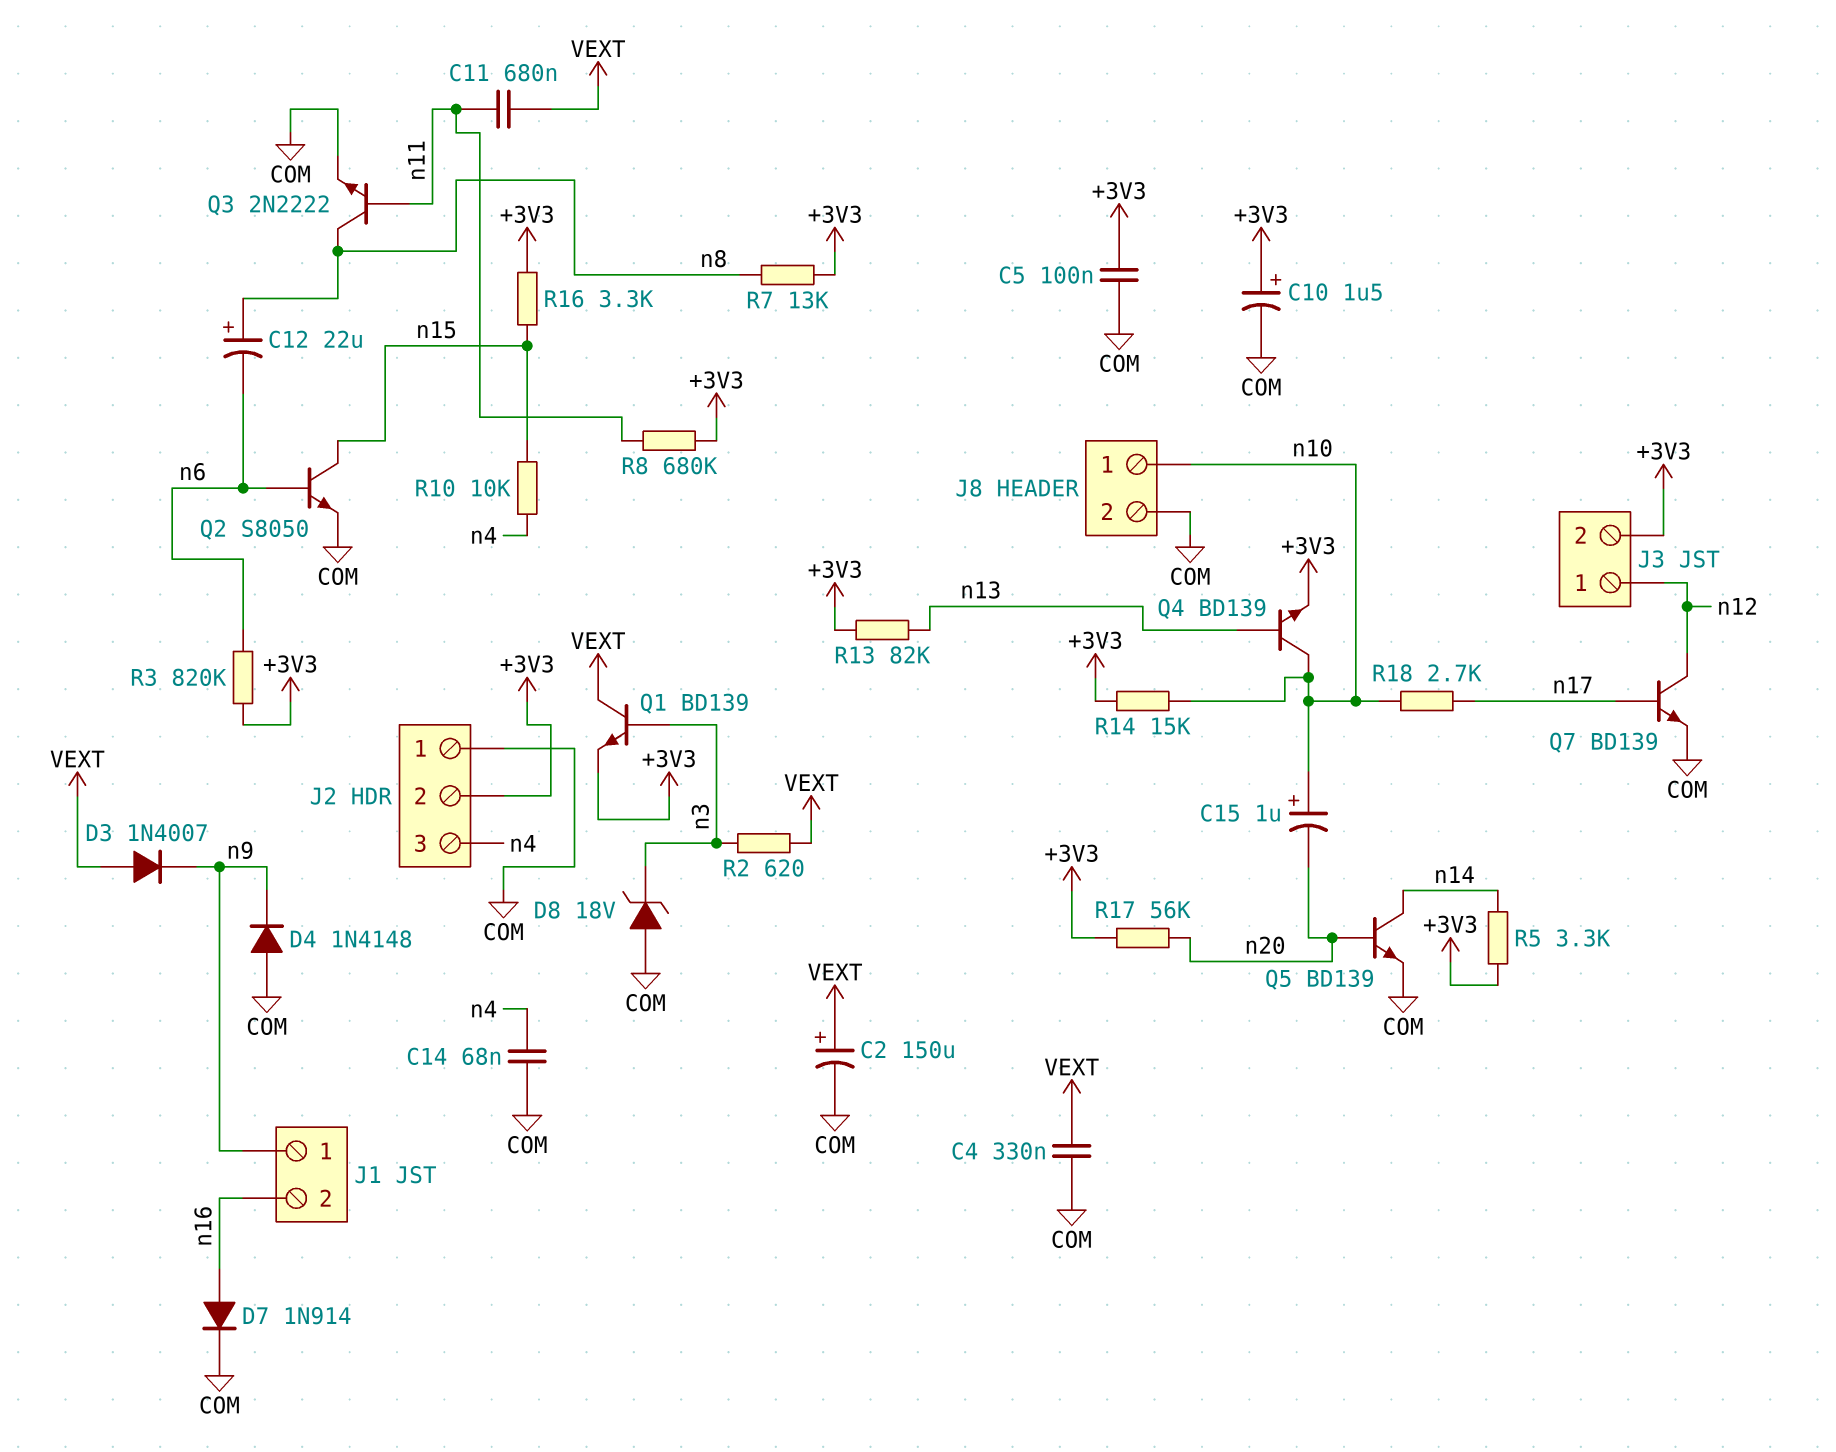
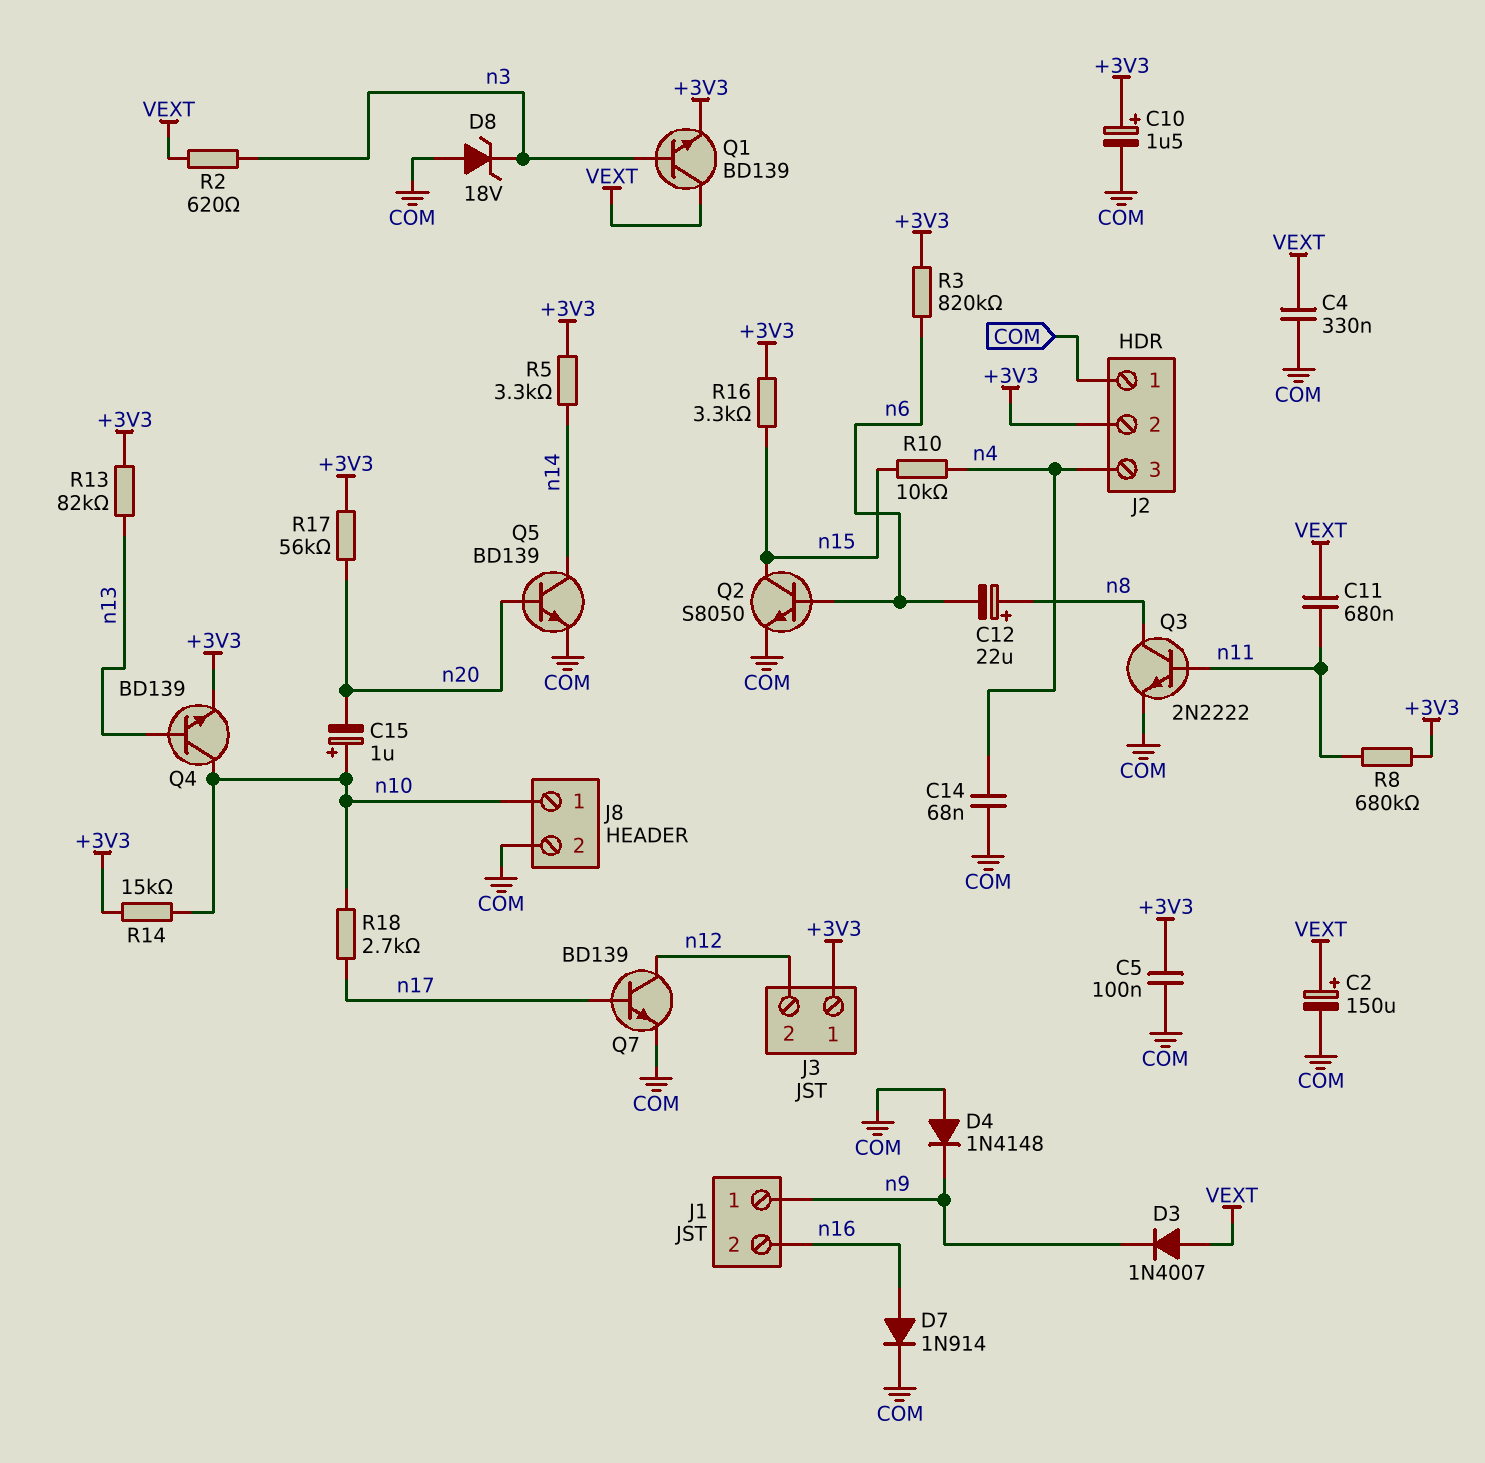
J3 pin 1: n12 -> +3V3
J3 pin 2: +3V3 -> n12
R7: 13k (+3V3, n8) -> none

